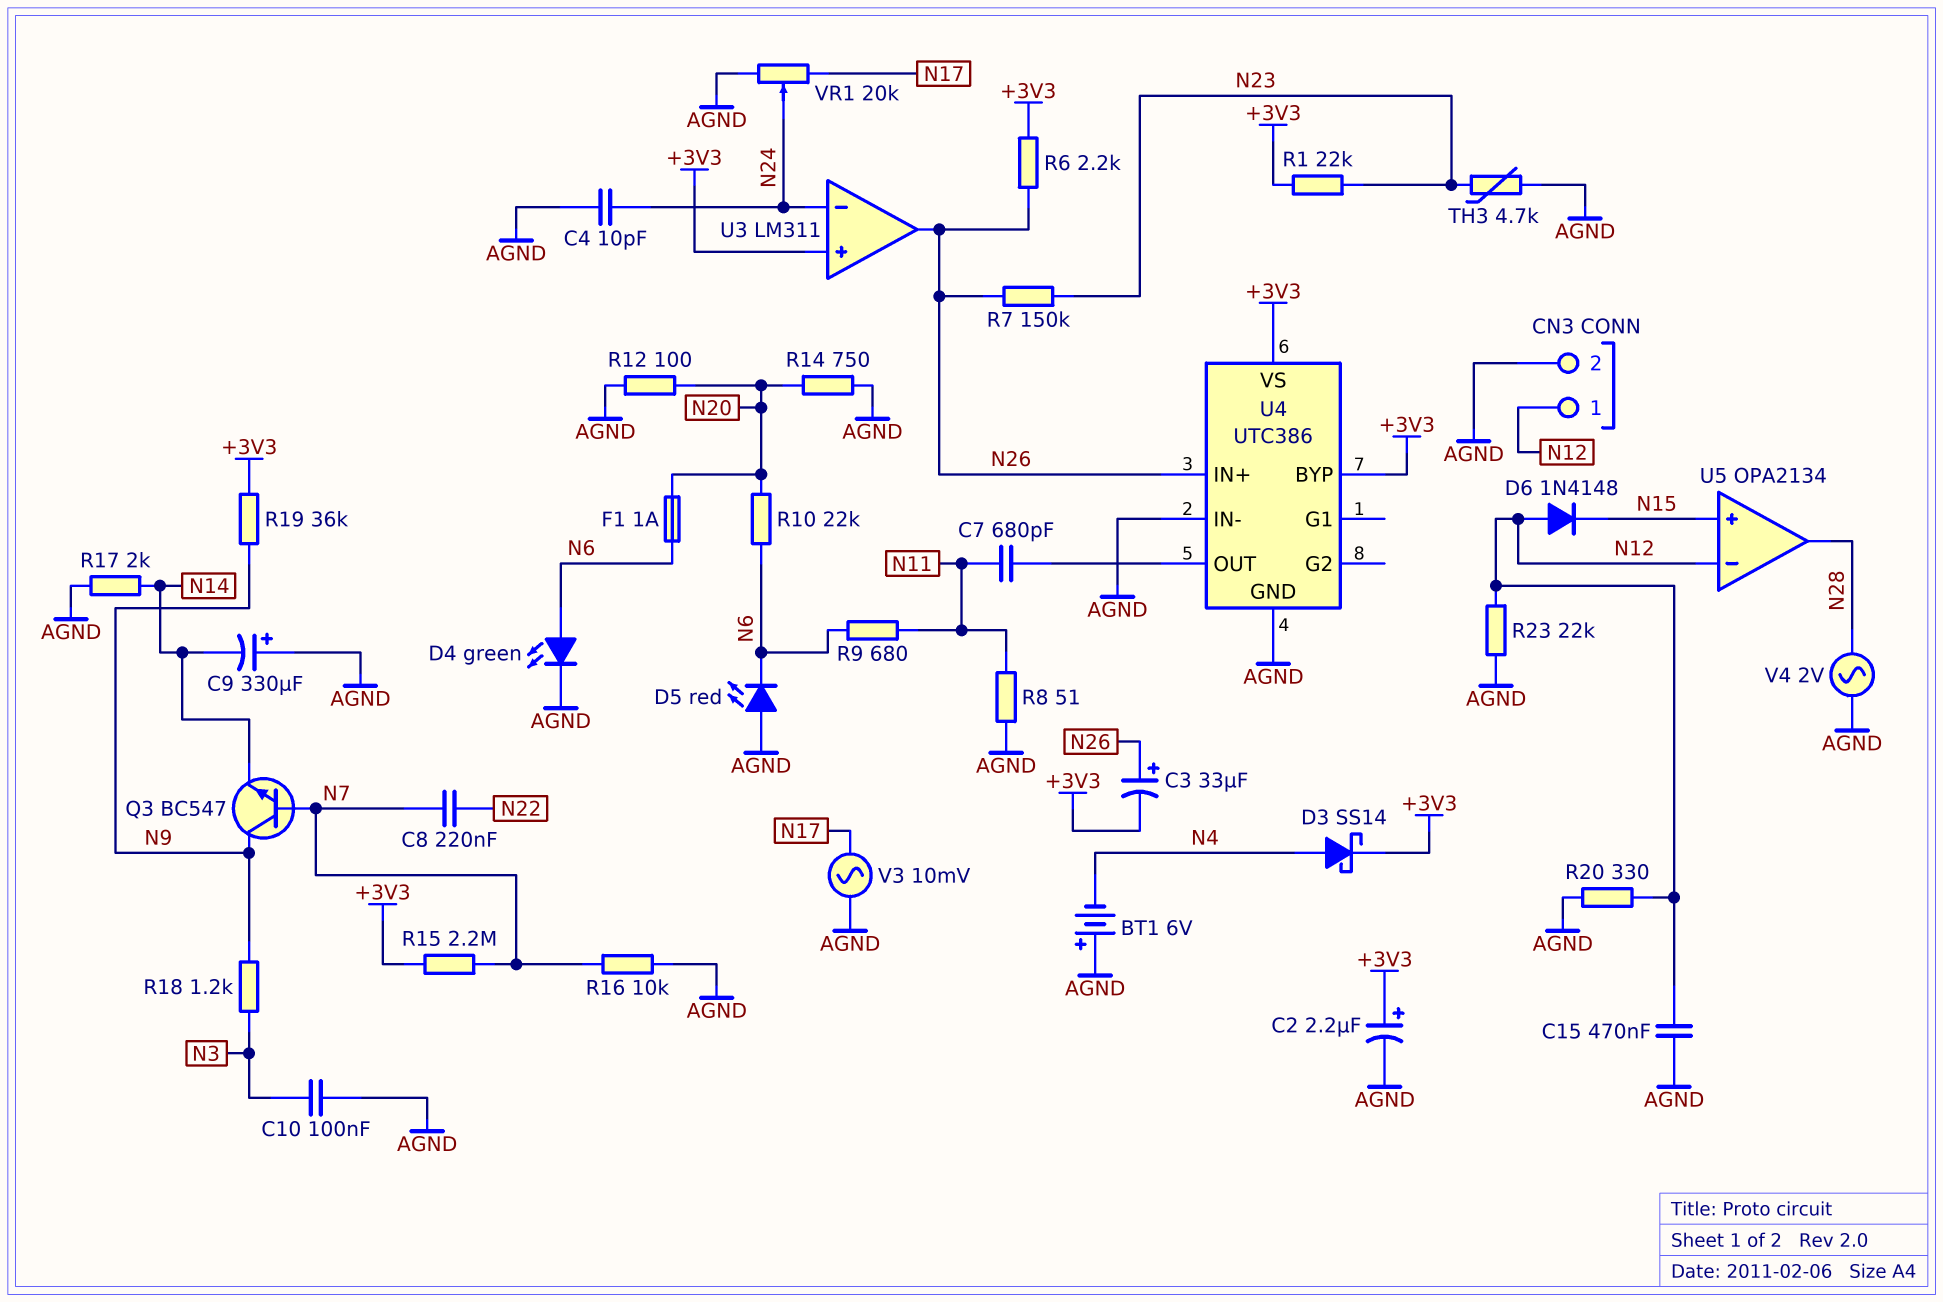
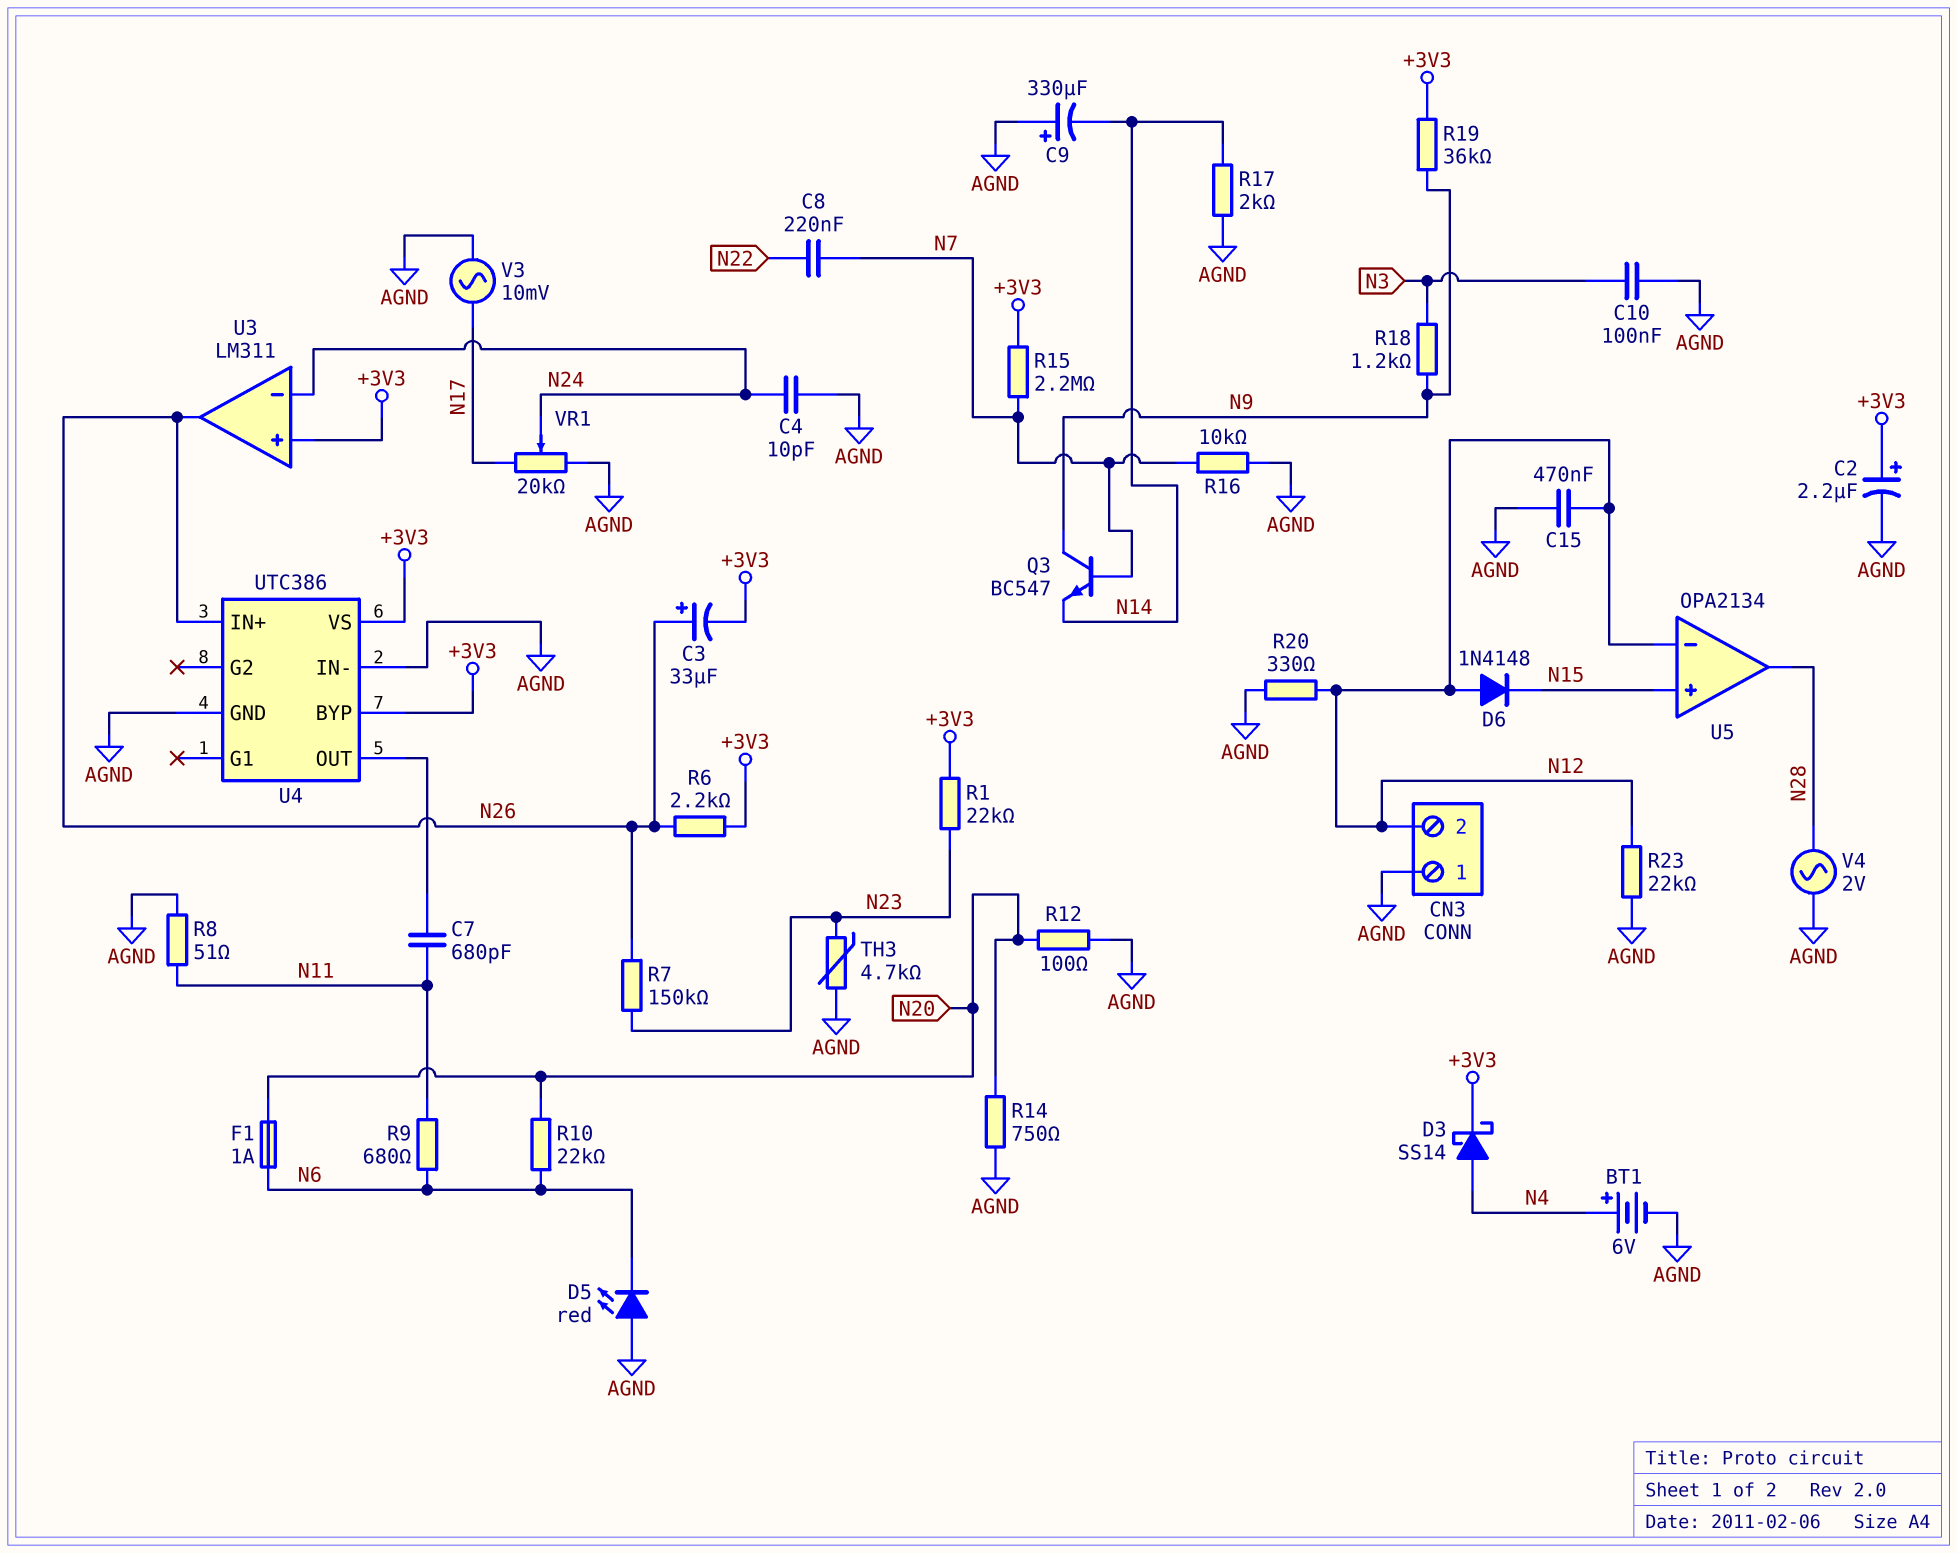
BT1: 6V (plus AGND, minus N4) -> 6V (plus N4, minus AGND)
CN3 pin 1: N12 -> AGND
CN3 pin 2: AGND -> N12
D4: LED green (A N6, K AGND) -> none

